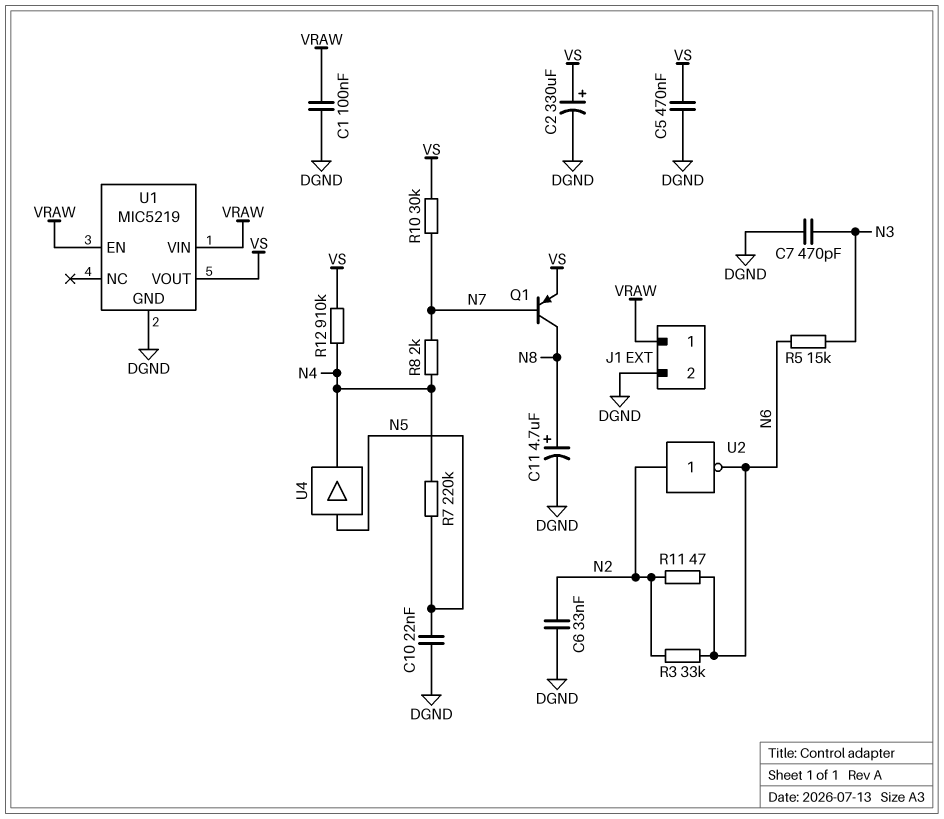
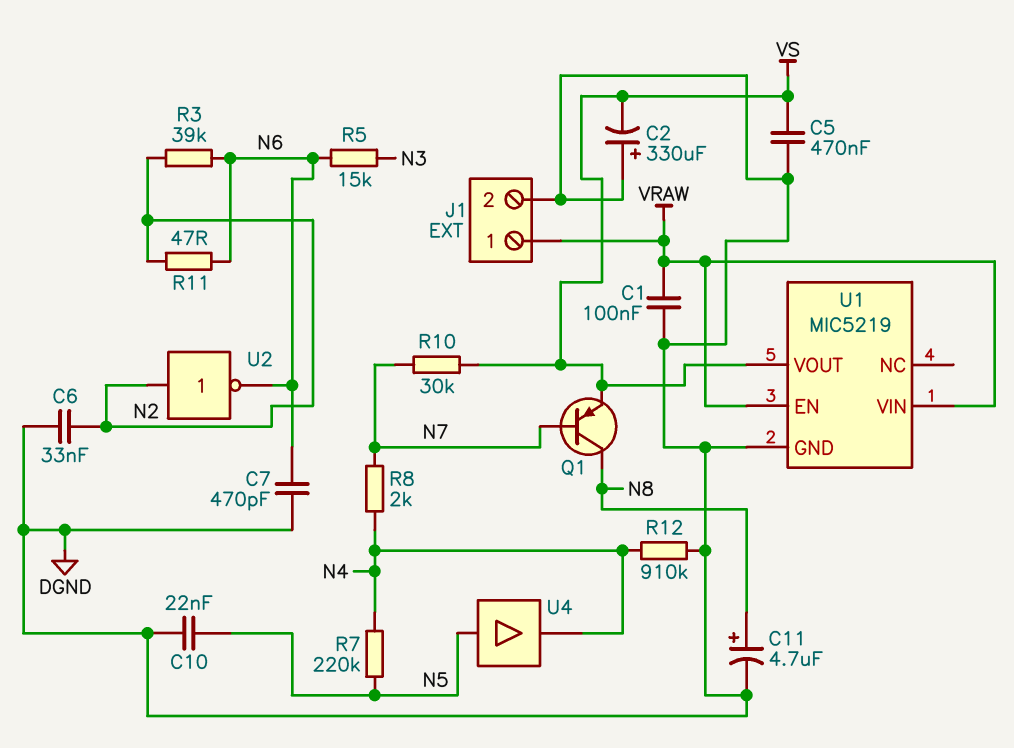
C2: 330uF (plus VS, minus DGND) -> 330uF (plus DGND, minus VS)
C7: 470pF (DGND, N3) -> 470pF (DGND, N6)
R3: 33k (N2, N6) -> 39k (N2, N6)
R12: 910k (N4, VS) -> 910k (DGND, N4)

